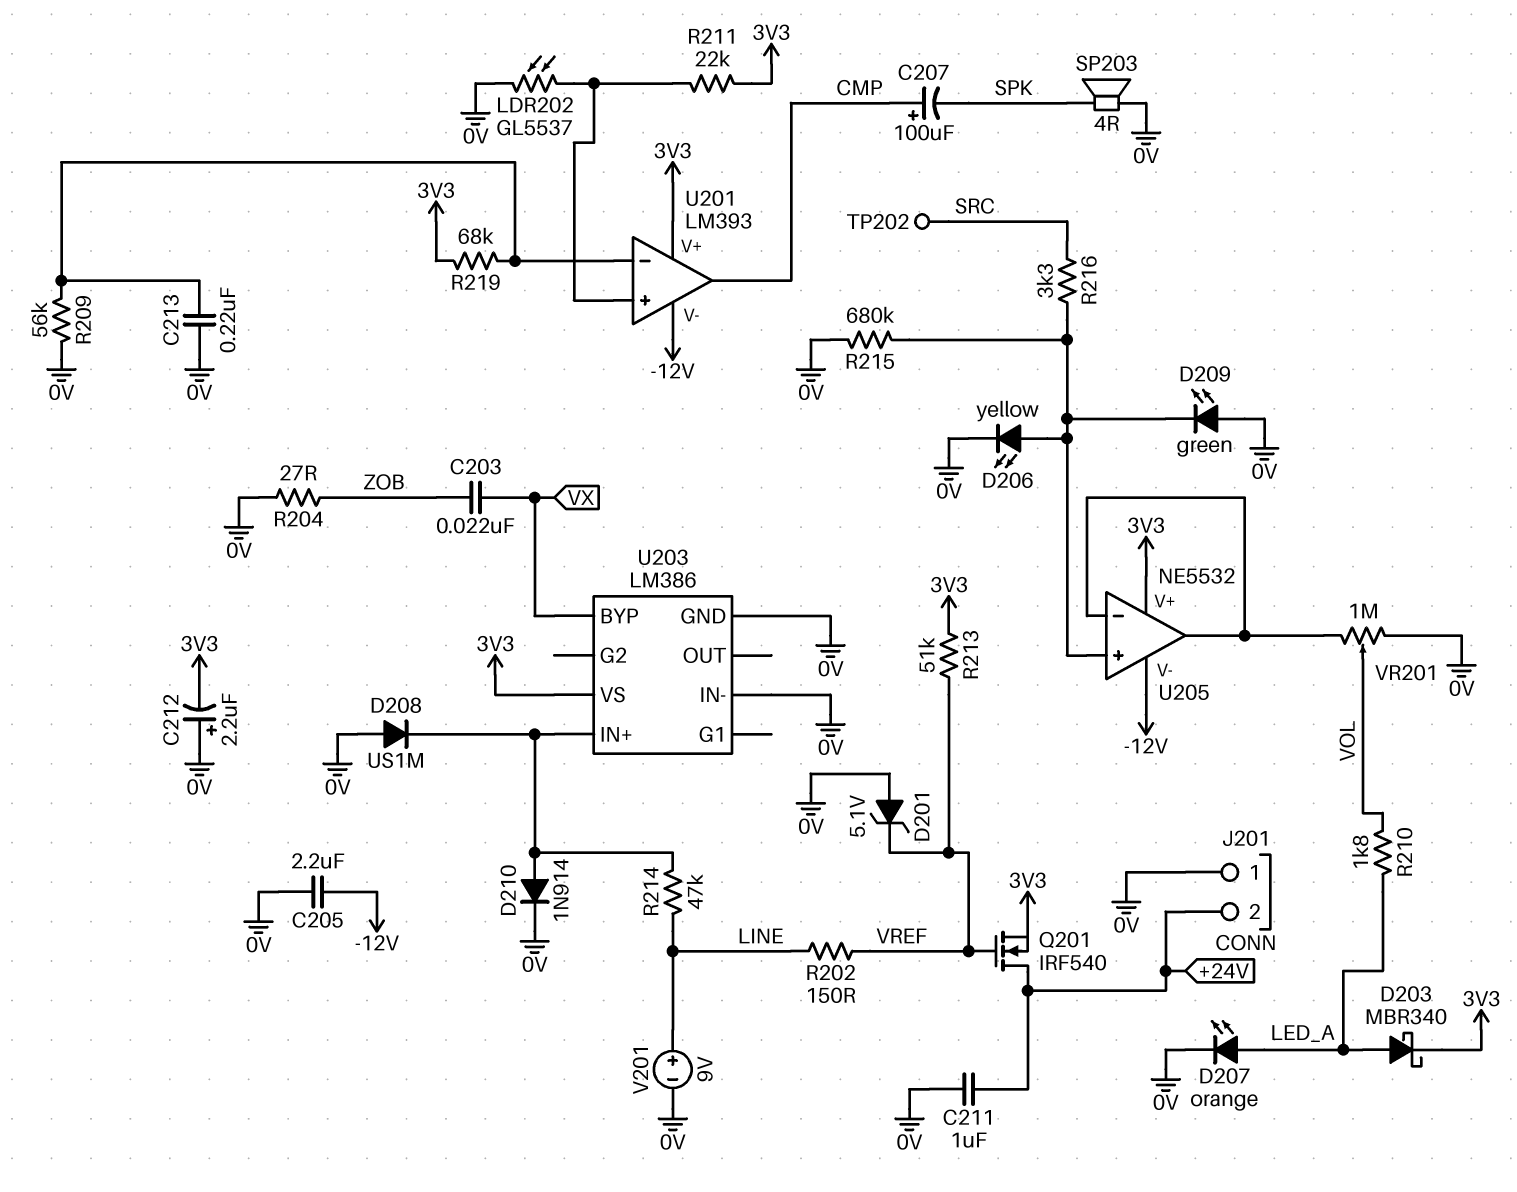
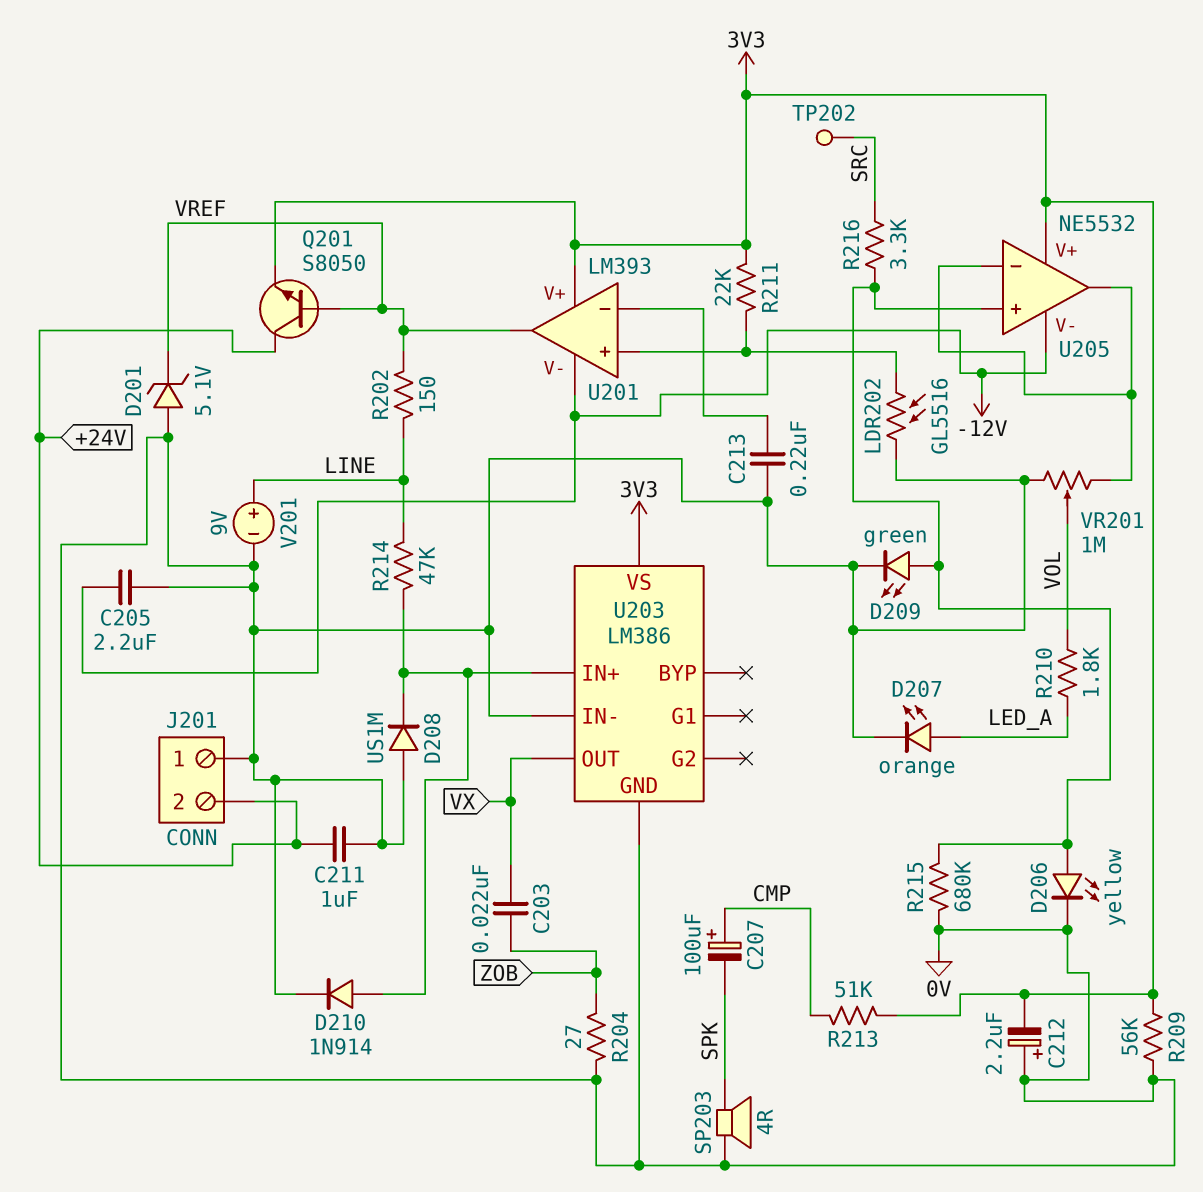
D203: schottky MBR340 (A LED_A, K 3V3) -> none
D209: LED green (A 0V, K U205/in+) -> LED green (A U205/in+, K 0V)
LDR202: GL5537 (0V, U201/in+) -> GL5516 (0V, U201/in+)
Q201: NMOS IRF540 (G VREF, D +24V, S 3V3) -> NPN S8050 (B VREF, C +24V, E 3V3)
R209: 56k (0V, U201/in-) -> 56k (0V, 3V3)
R213: 51k (3V3, VREF) -> 51k (3V3, CMP)
R219: 68k (3V3, U201/in-) -> none
U201 pin out: CMP -> VREF
U203 pin BYP: VX -> none
U203 pin OUT: none -> VX

